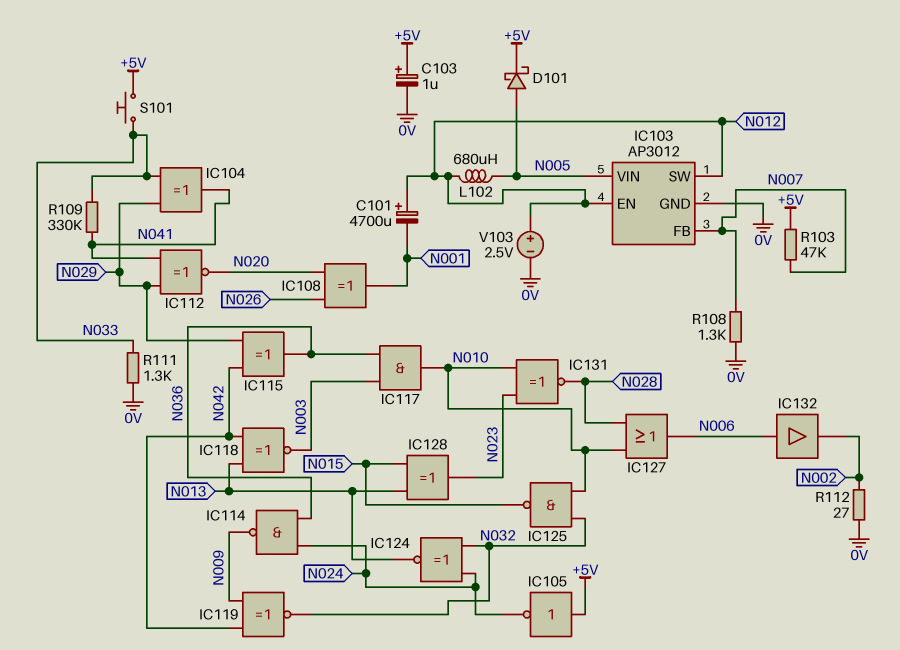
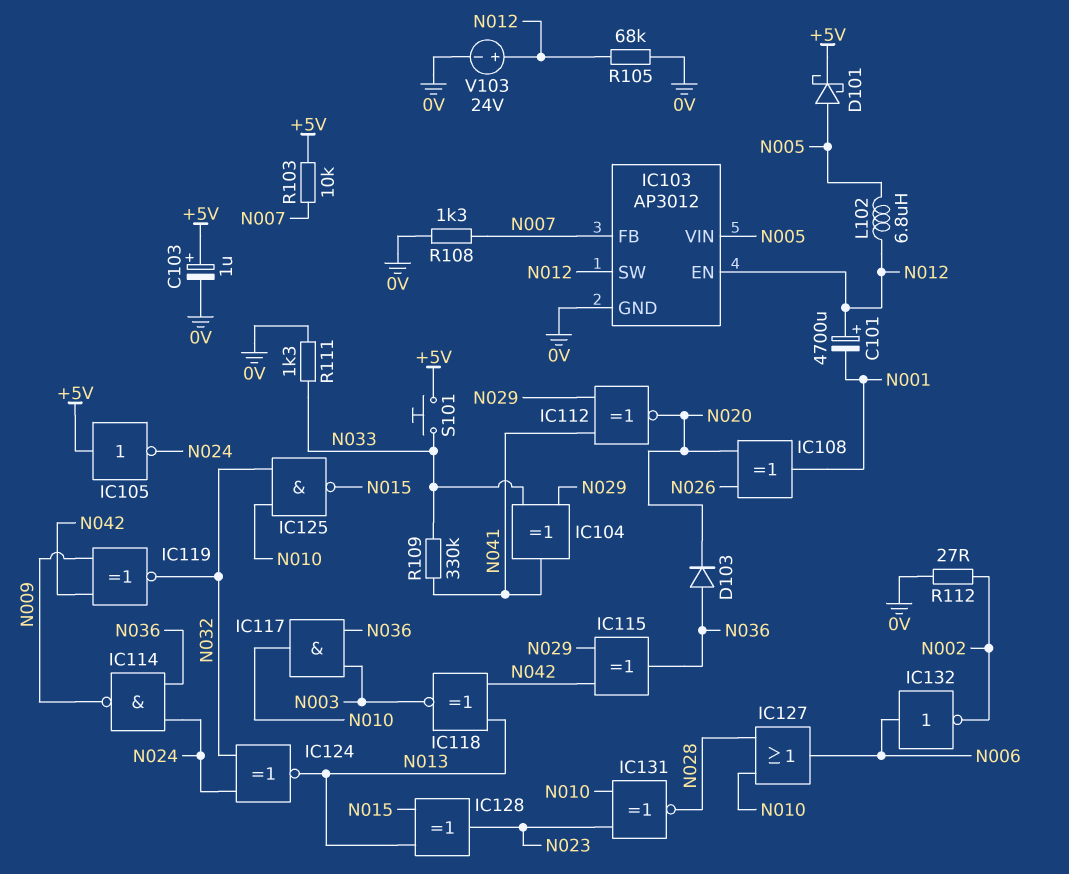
D103: none -> diode (A N036, K N020)
IC132: buffer (in N006, out N002) -> NOT (in N006, out N002)
L102: 680uH (N005, N012) -> 6.8uH (N005, N012)
R103: 47k (+5V, N007) -> 10k (+5V, N007)
R105: none -> 68k (0V, N012)
V103: 2.5V (plus N012, minus 0V) -> 24V (plus N012, minus 0V)

